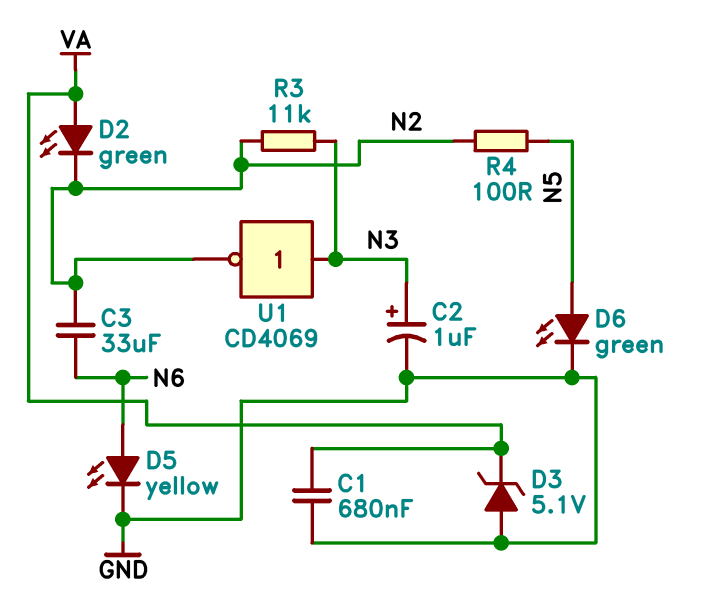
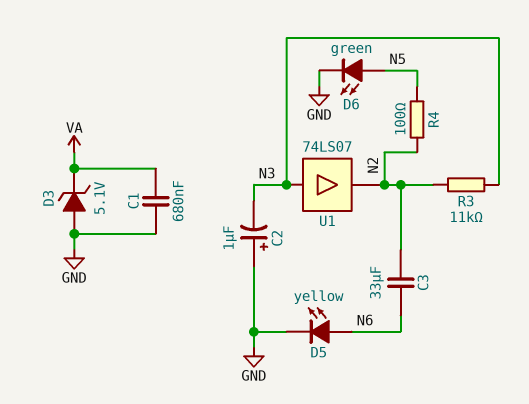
C2: 1uF (plus N3, minus GND) -> 1uF (plus GND, minus N3)
D2: LED green (A VA, K N2) -> none
U1: NOT CD4069 (in N3, out N2) -> buffer 74LS07 (in N3, out N2)

